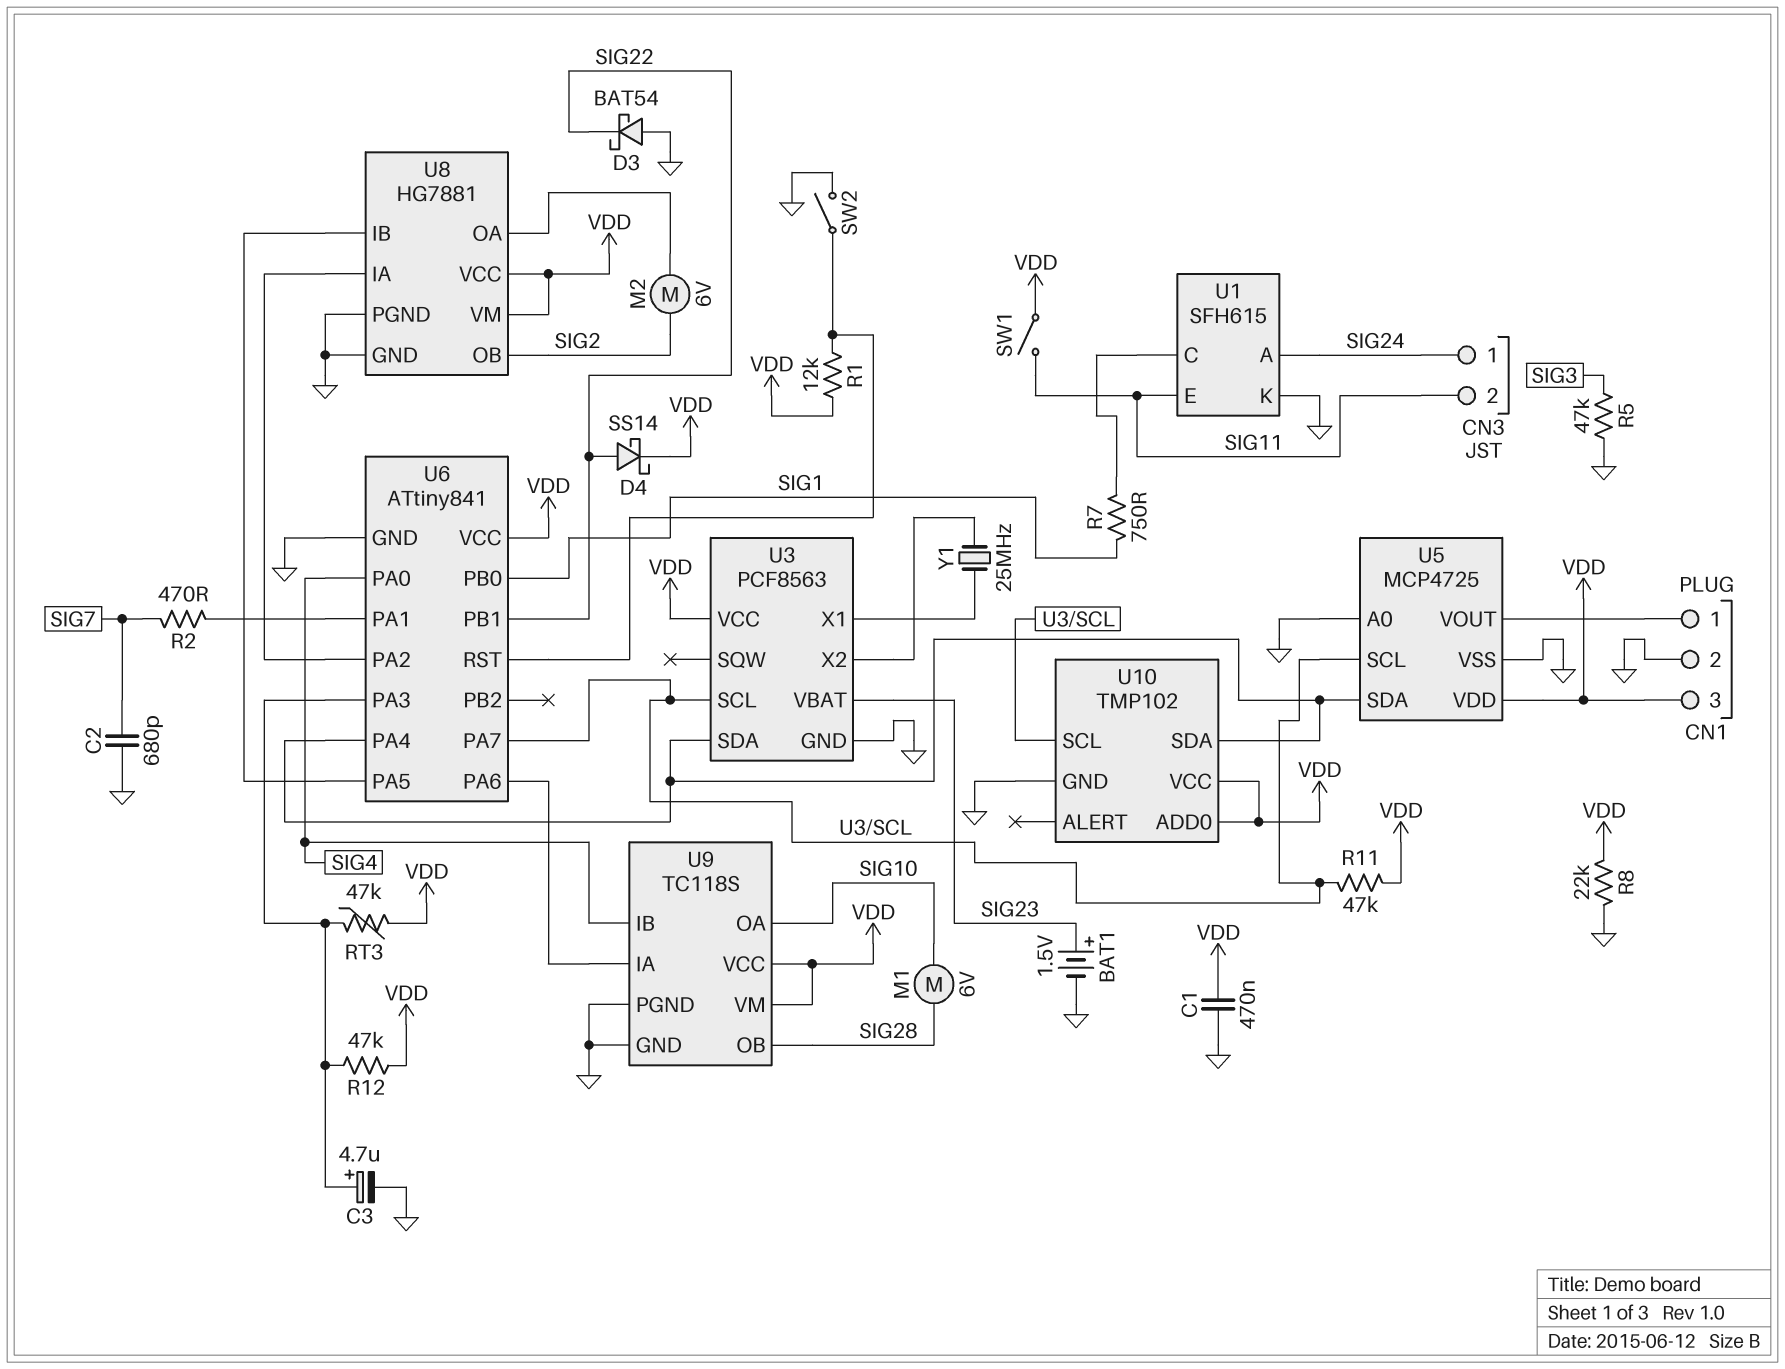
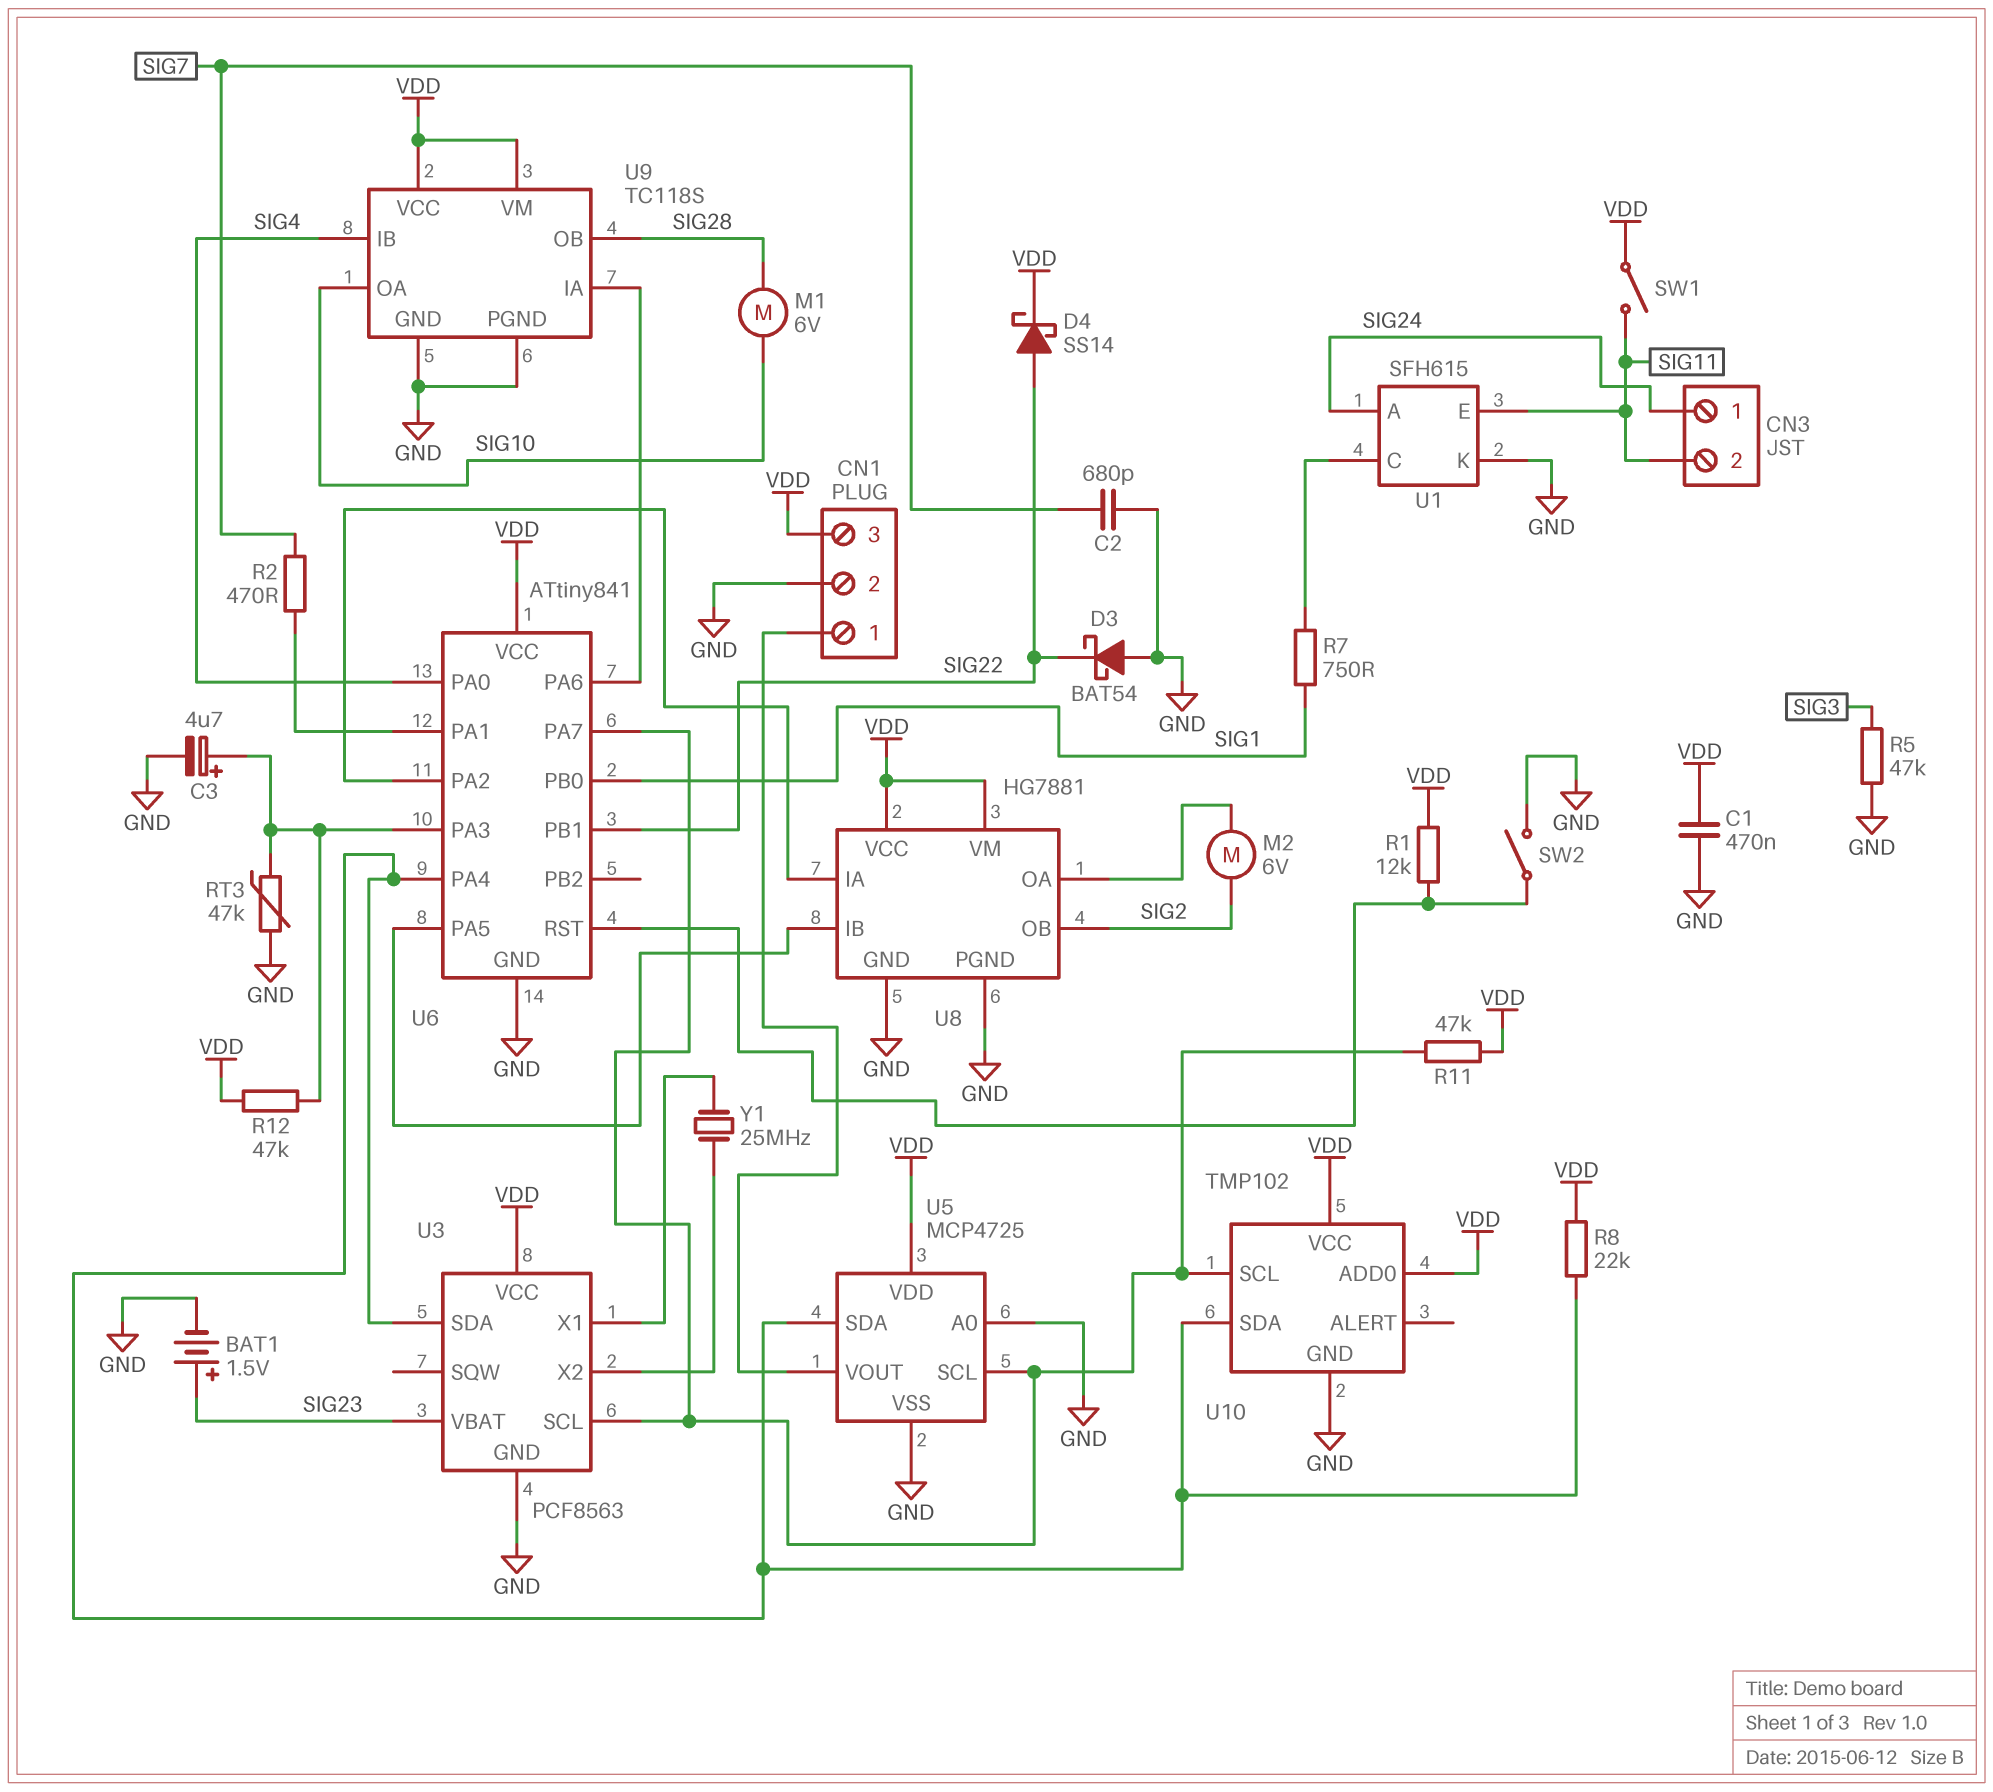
R8: 22k (GND, VDD) -> 22k (U3/SDA, VDD)
RT3: 47k (U6/PA3, VDD) -> 47k (GND, U6/PA3)

